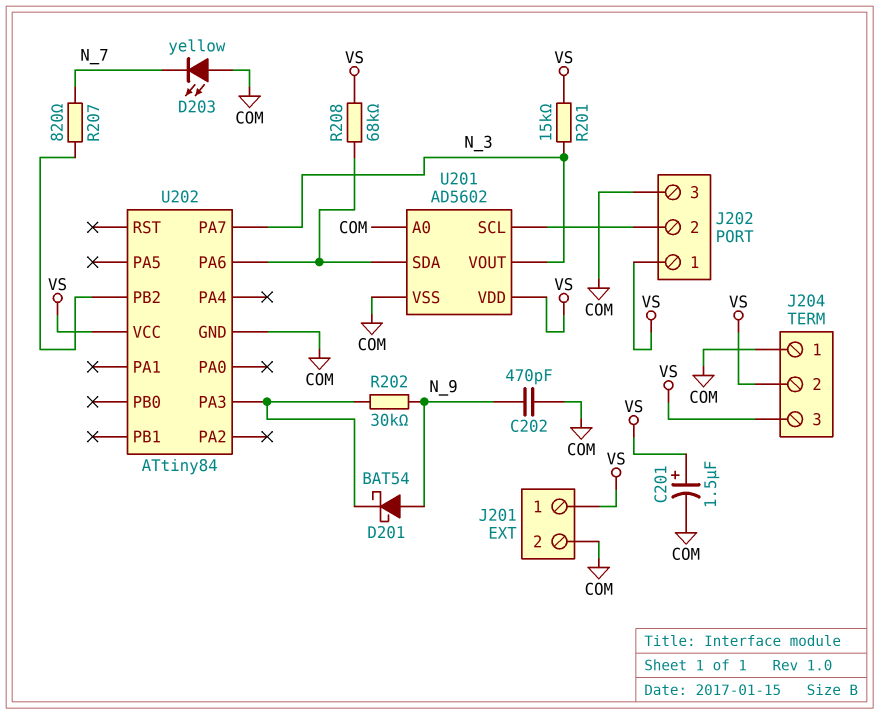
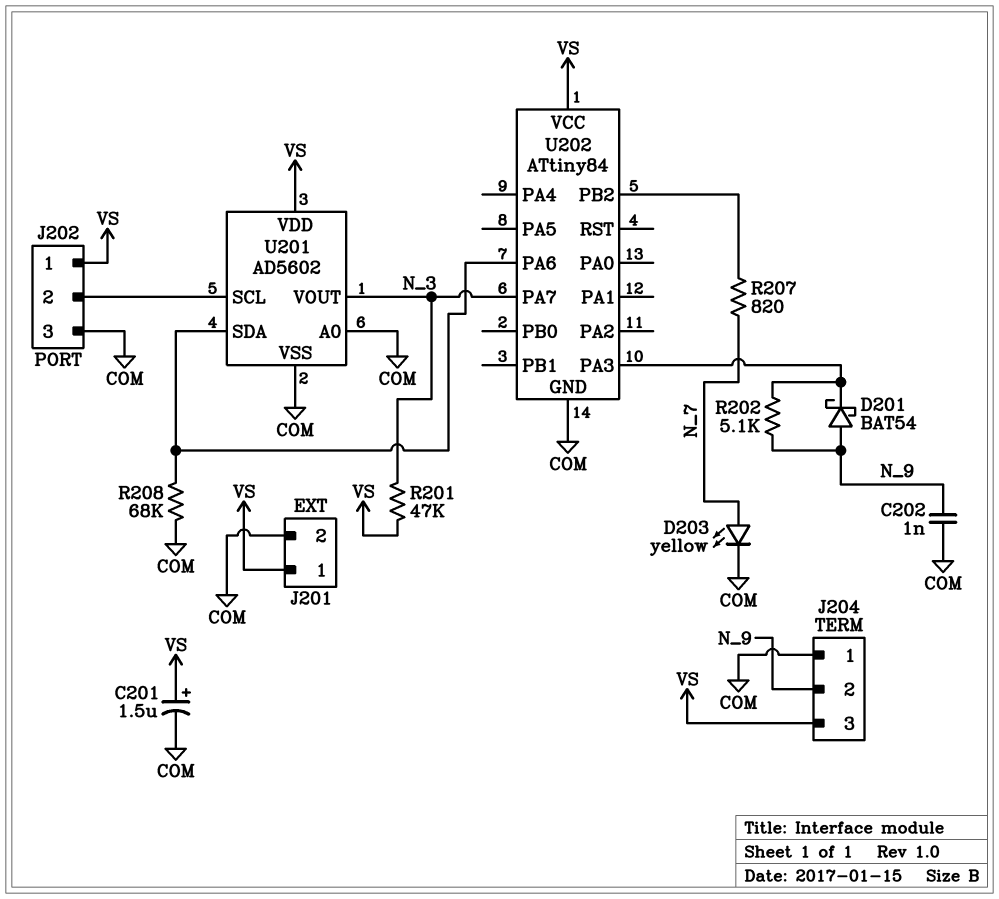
C202: 470pF (COM, N_9) -> 1nF (COM, N_9)
D203: LED yellow (A COM, K N_7) -> LED yellow (A N_7, K COM)
J204 pin 2: VS -> N_9
R201: 15k (N_3, VS) -> 47k (N_3, VS)
R202: 30k (N_9, U202/PA3) -> 5.1k (N_9, U202/PA3)
R208: 68k (U201/SDA, VS) -> 68k (COM, U201/SDA)

